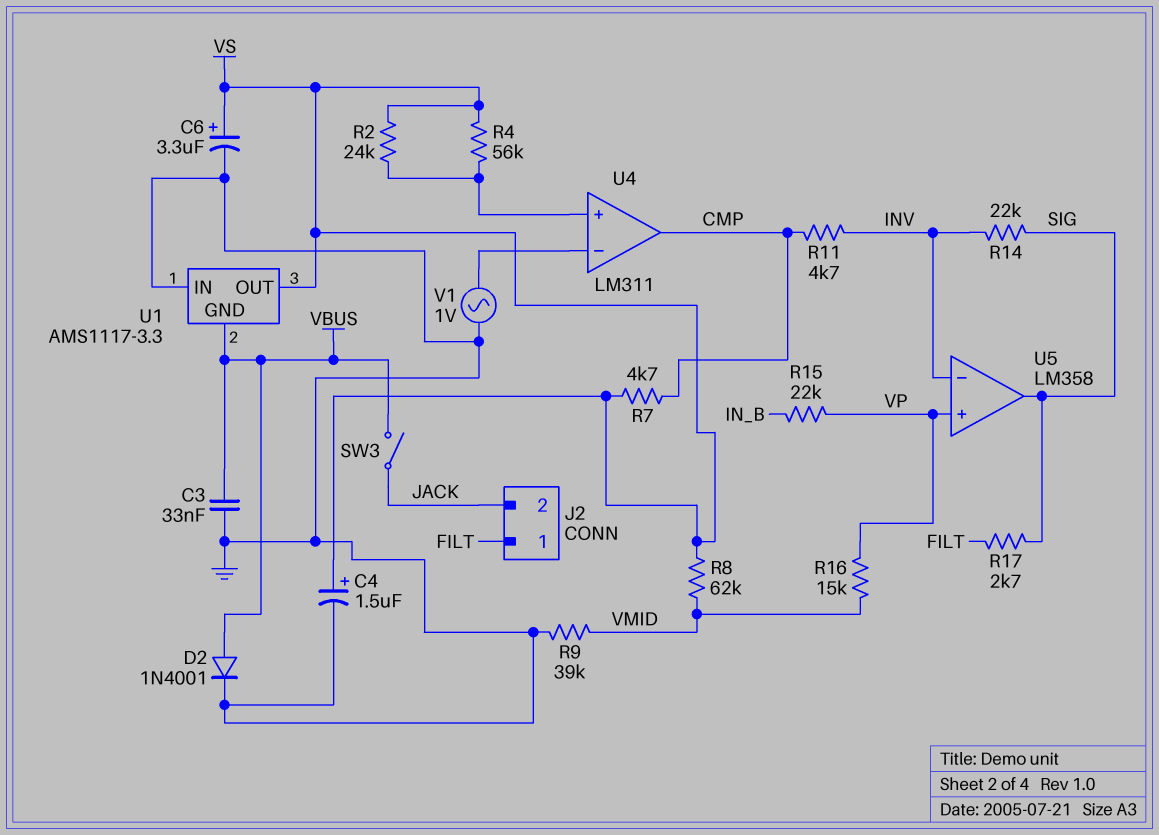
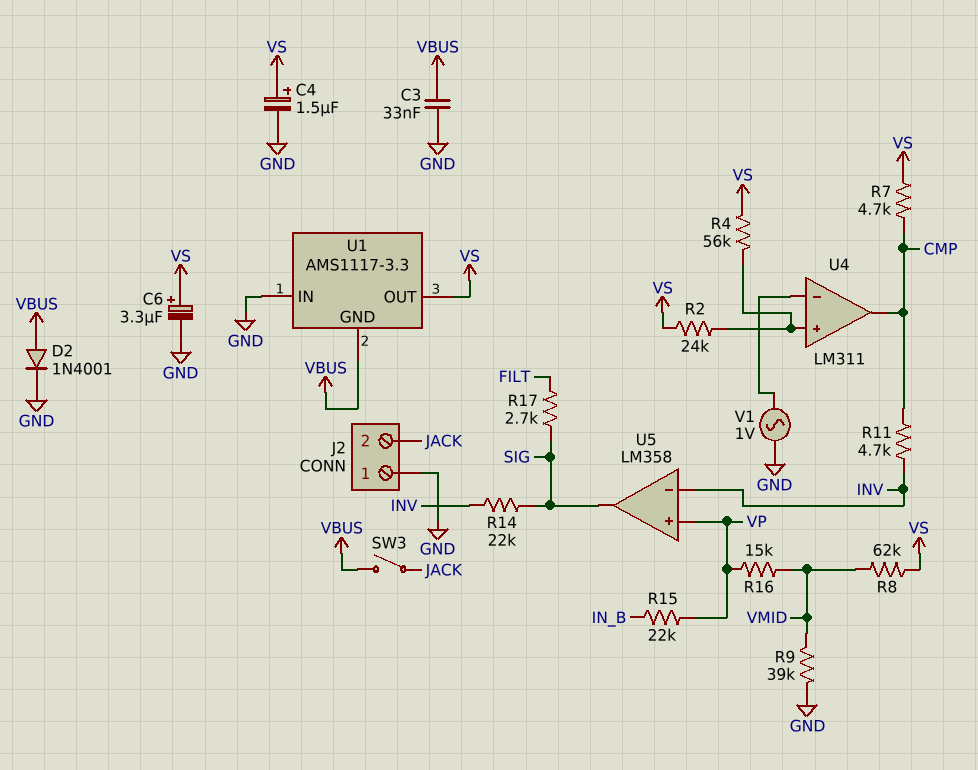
J2 pin 1: FILT -> GND

